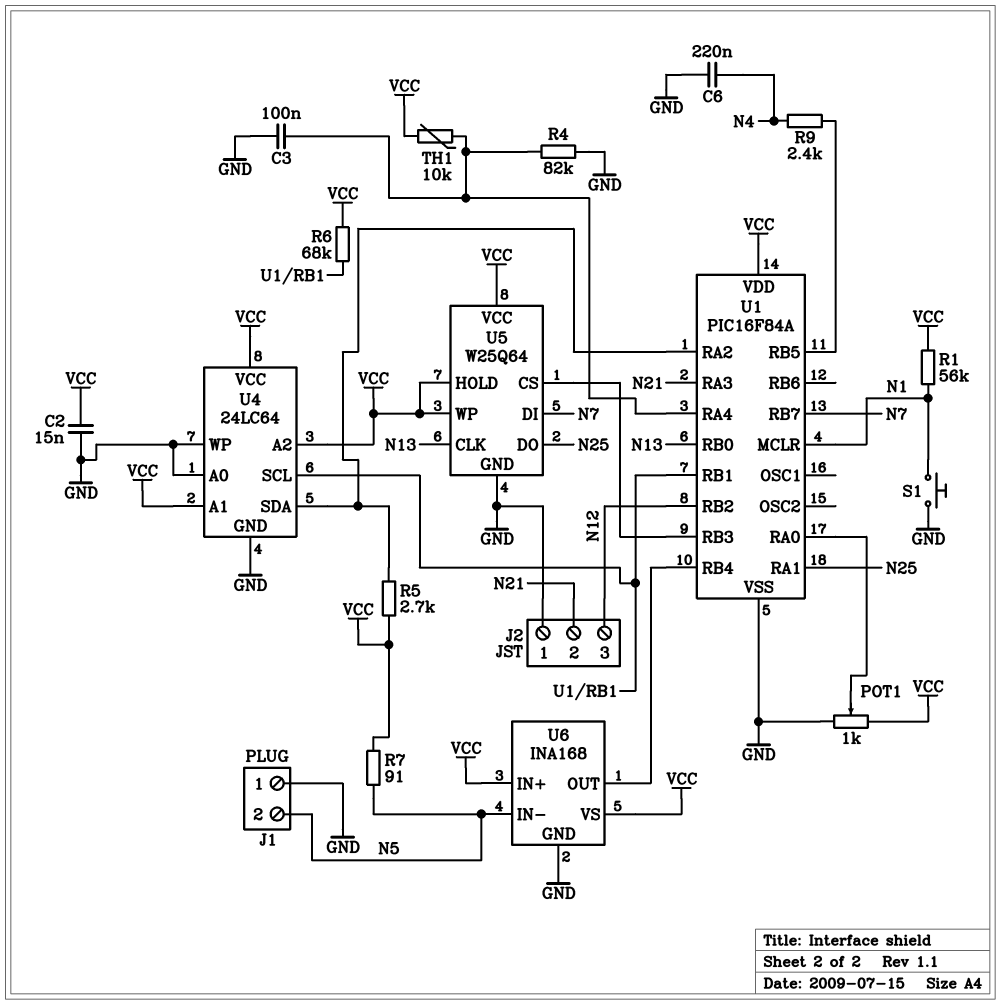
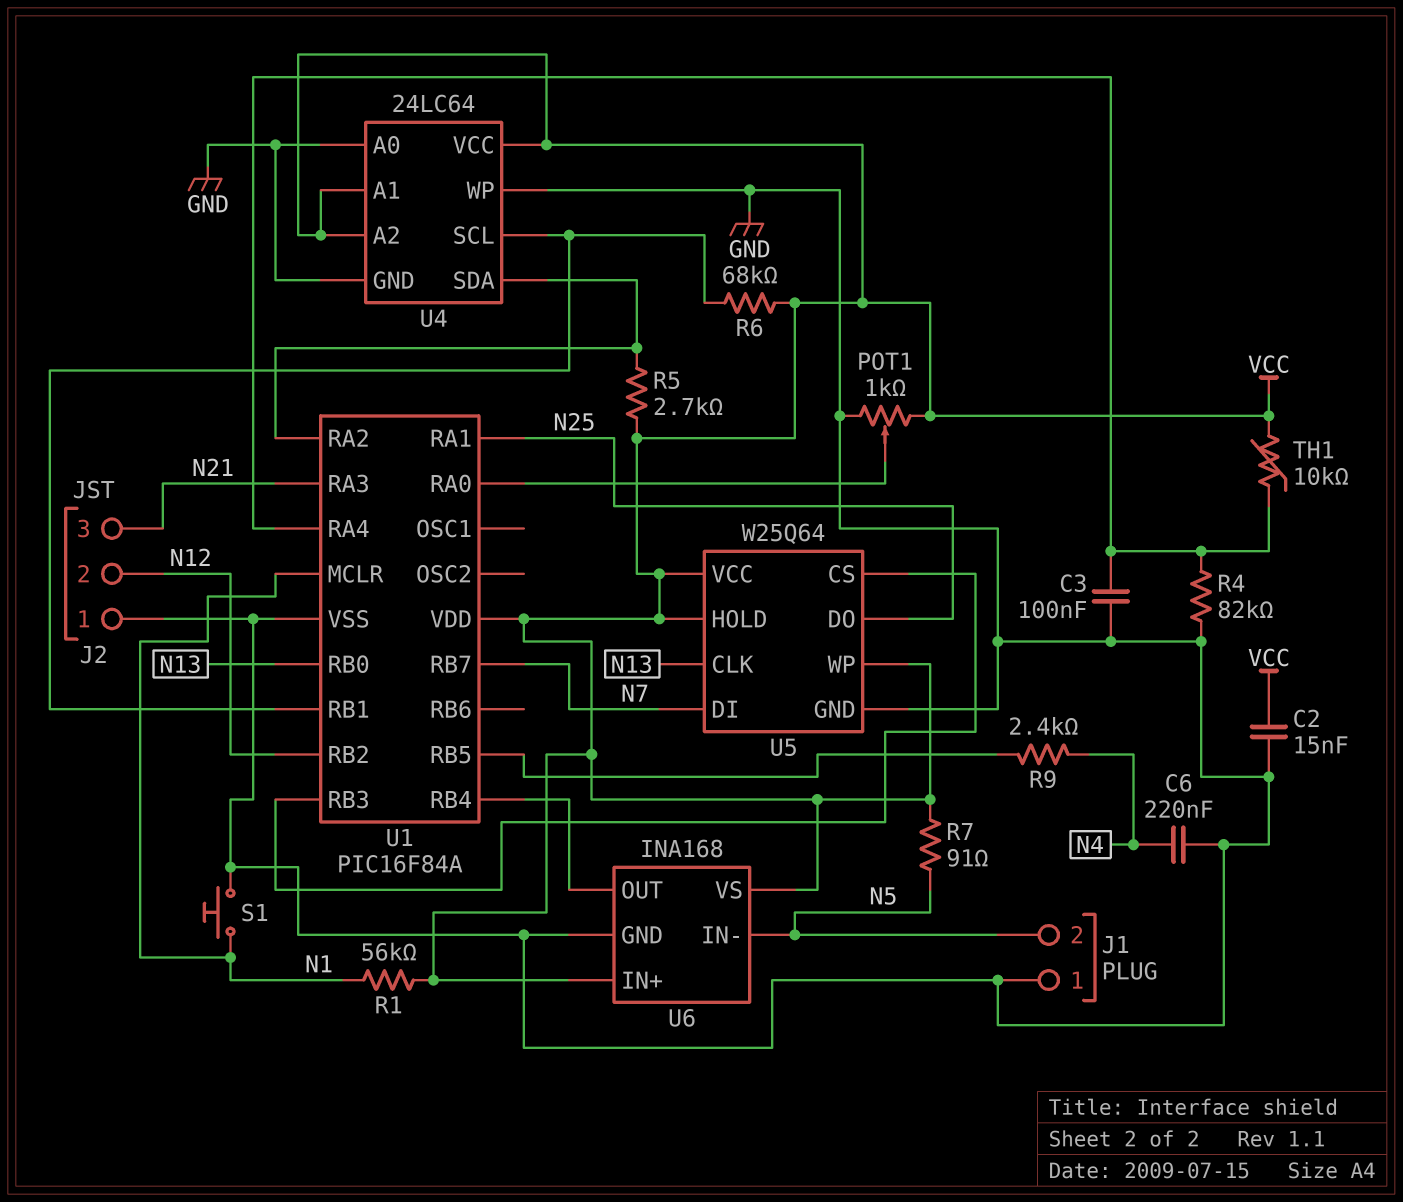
J2 pin 2: N21 -> N12
J2 pin 3: N12 -> N21

